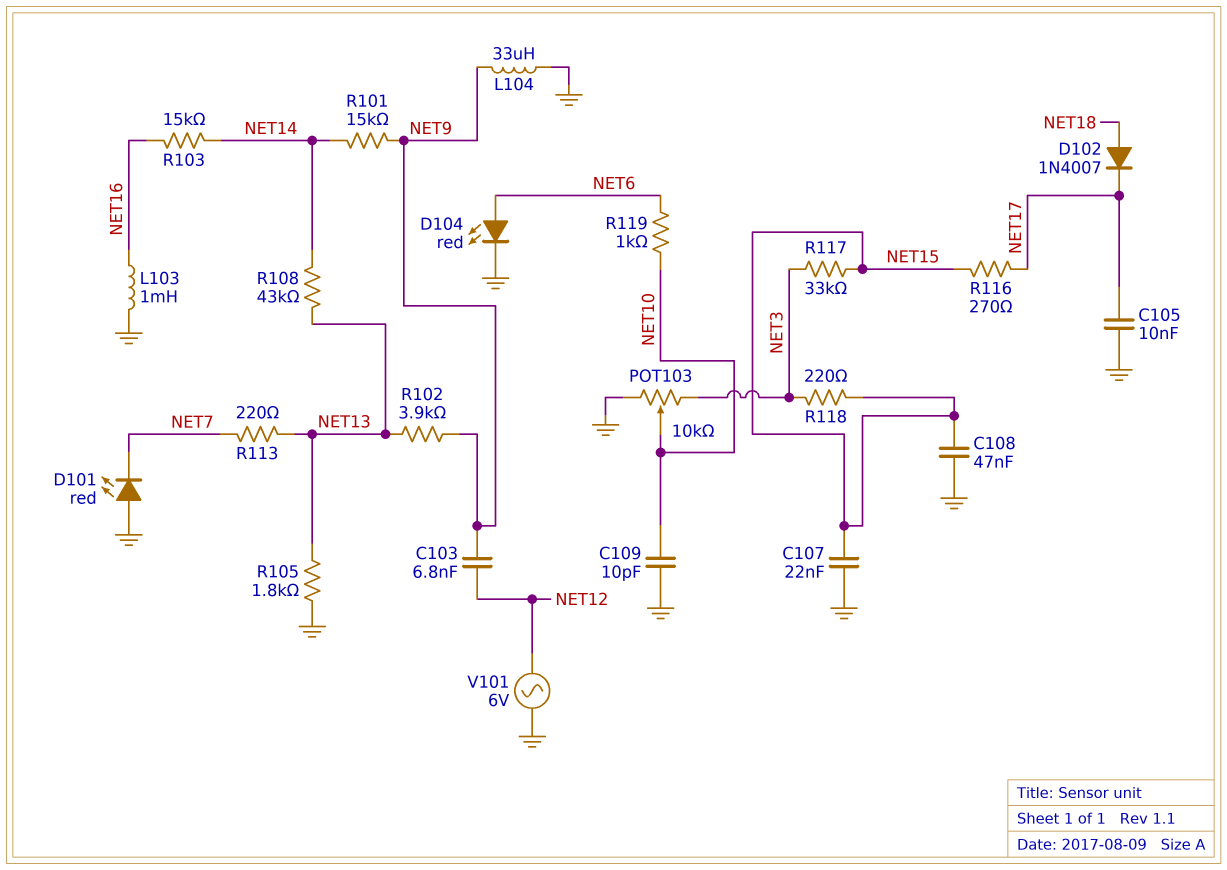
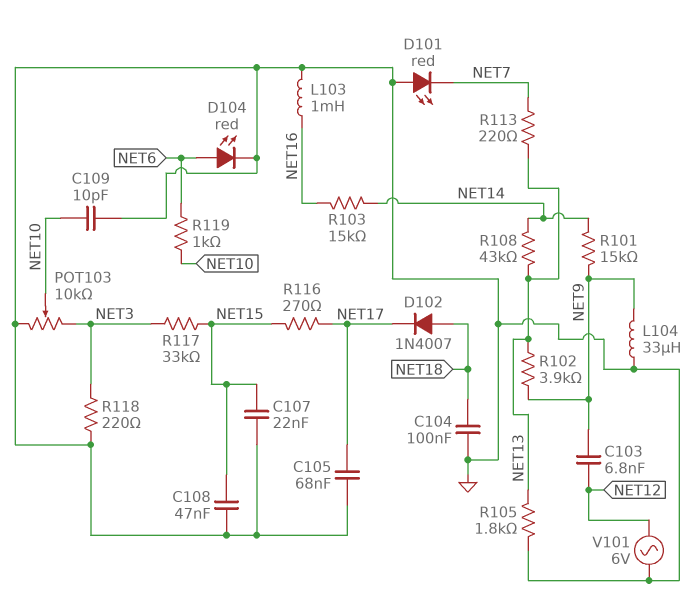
C104: none -> 100nF (GND, NET18)
C105: 10nF (GND, NET17) -> 68nF (GND, NET17)
R118: 220 (NET3, NET15) -> 220 (GND, NET3)

